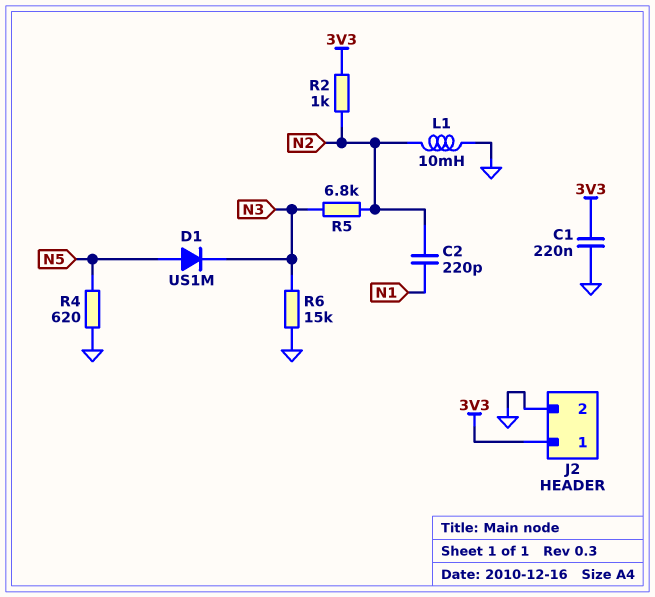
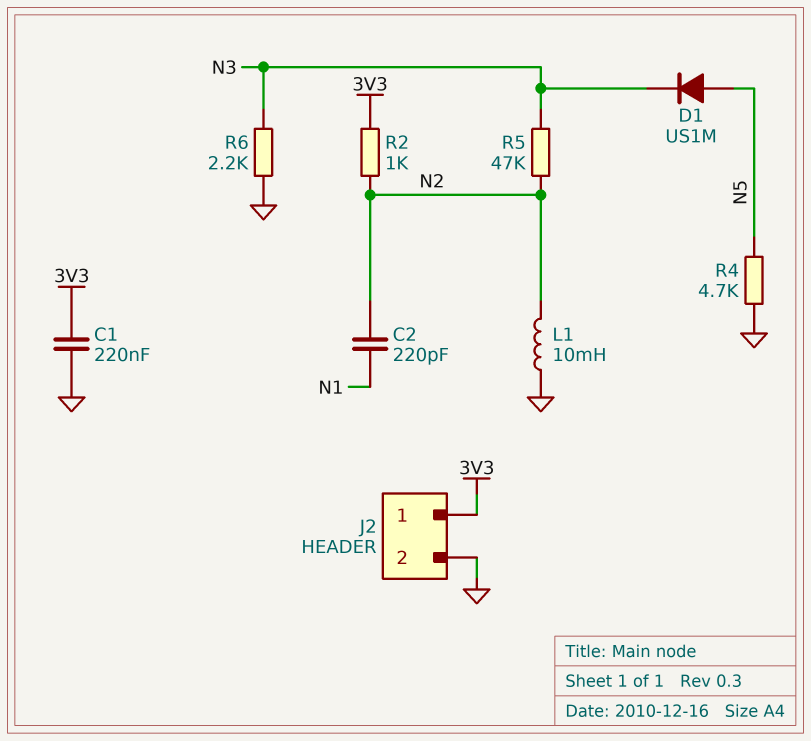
R4: 620 (GND, N5) -> 4.7k (GND, N5)
R5: 6.8k (N2, N3) -> 47k (N2, N3)
R6: 15k (GND, N3) -> 2.2k (GND, N3)

